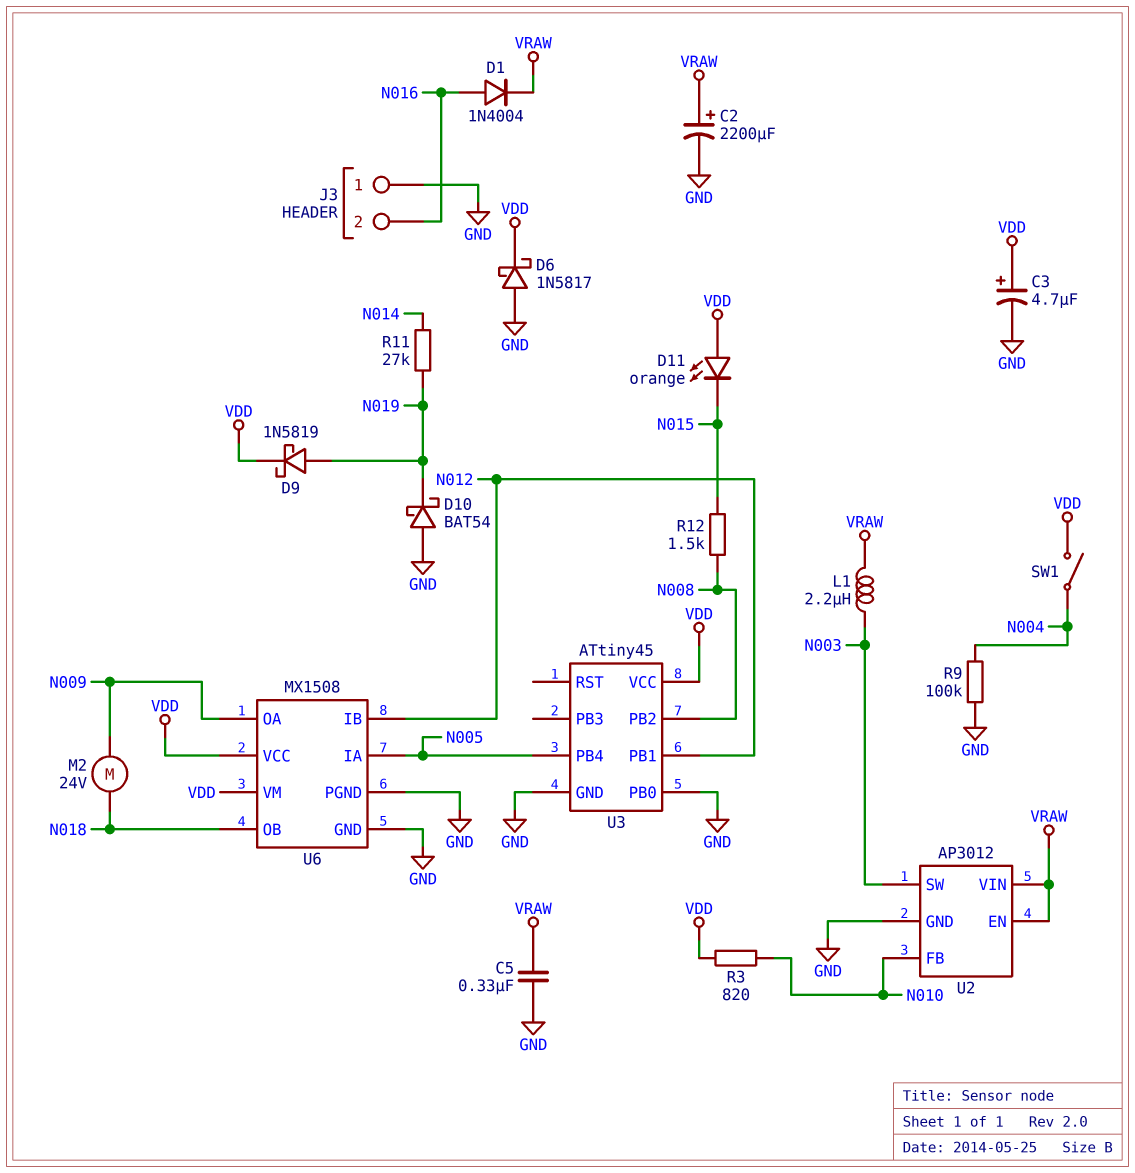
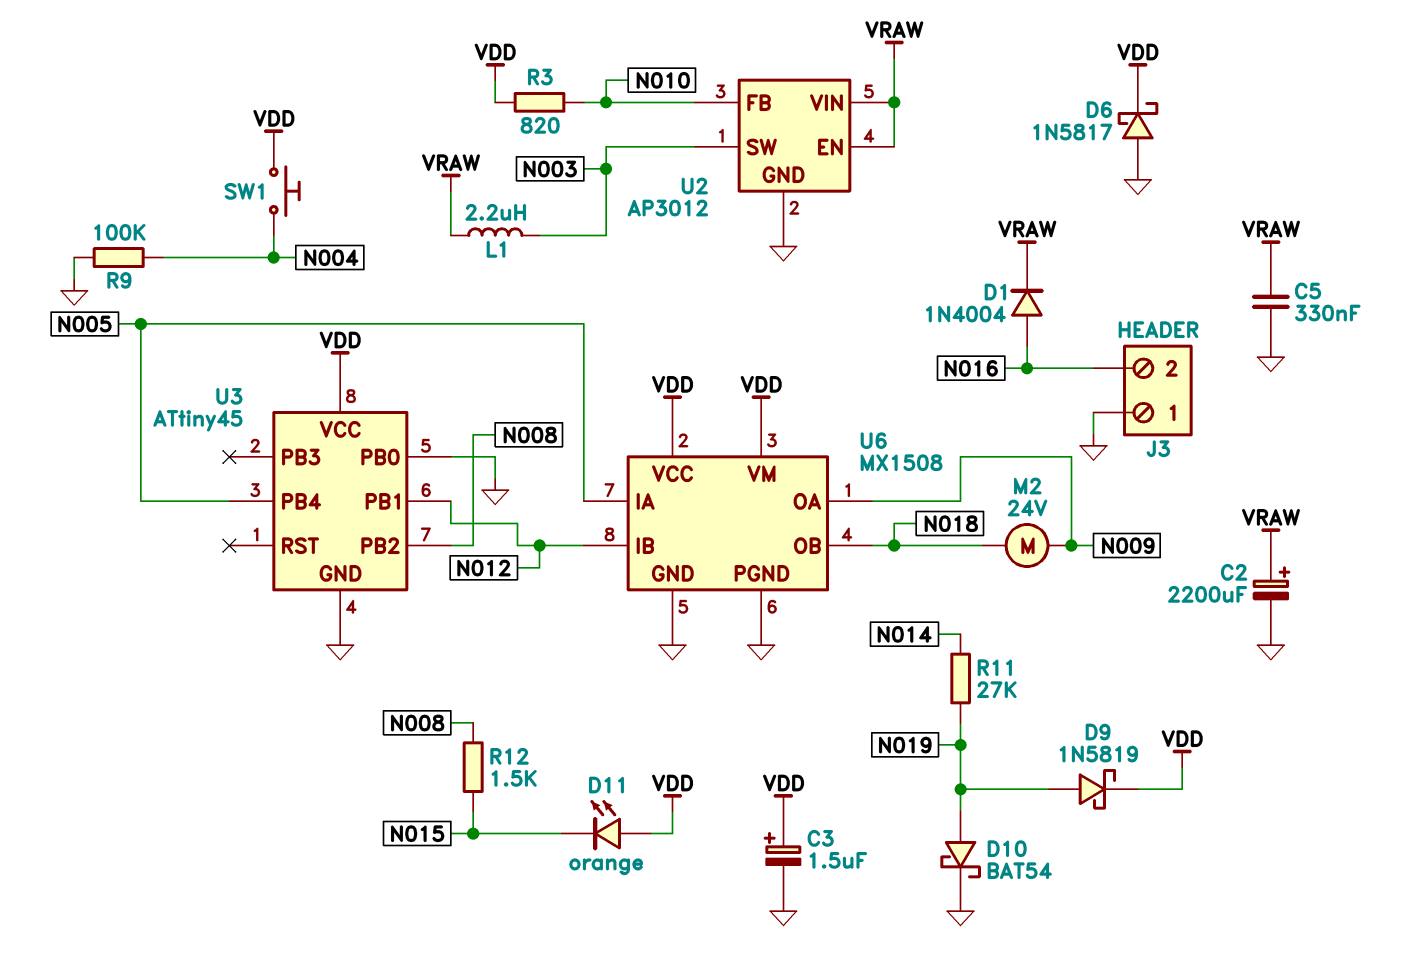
C3: 4.7uF (plus VDD, minus GND) -> 1.5uF (plus VDD, minus GND)
D10: schottky BAT54 (A GND, K N019) -> schottky BAT54 (A N019, K GND)
SW1: switch (N004, VDD) -> button (N004, VDD)

